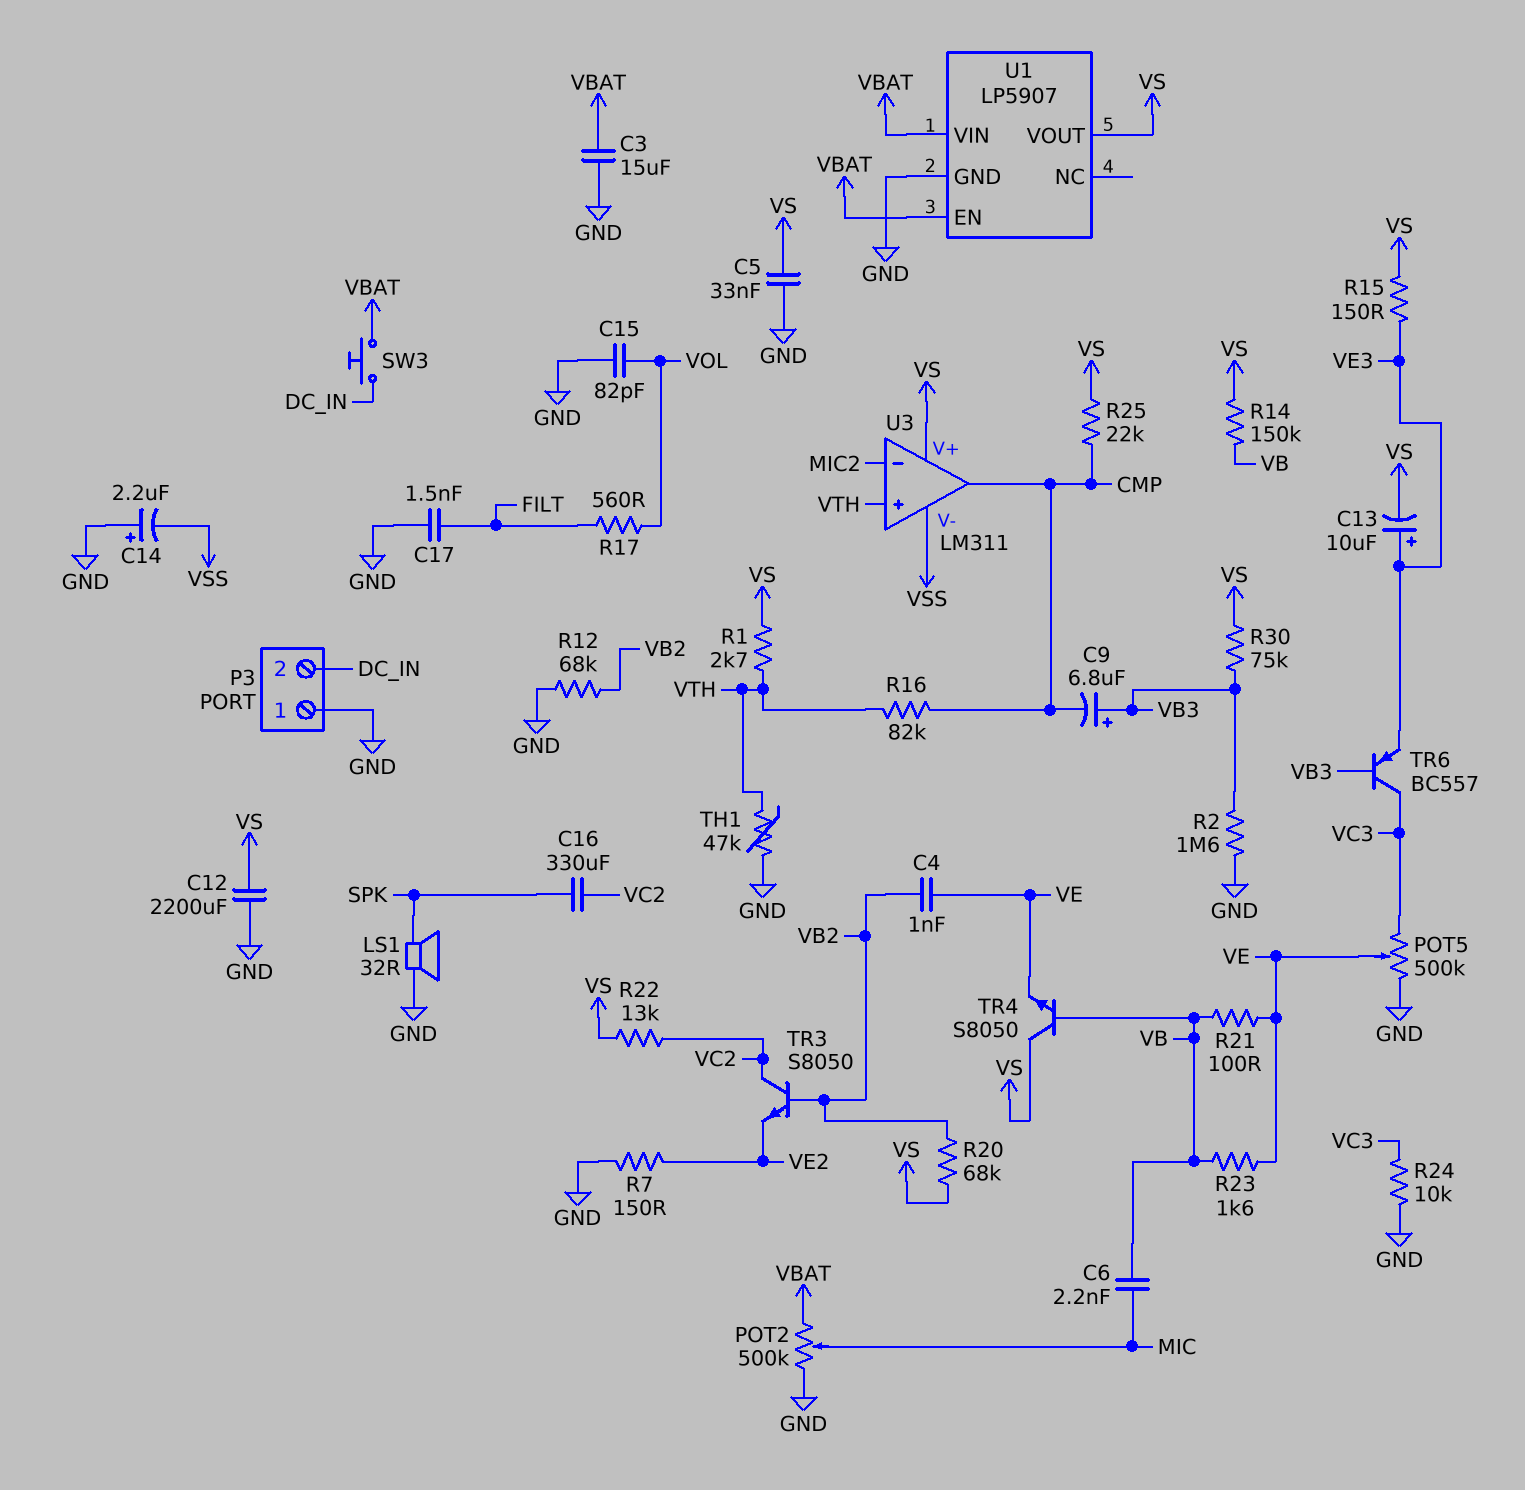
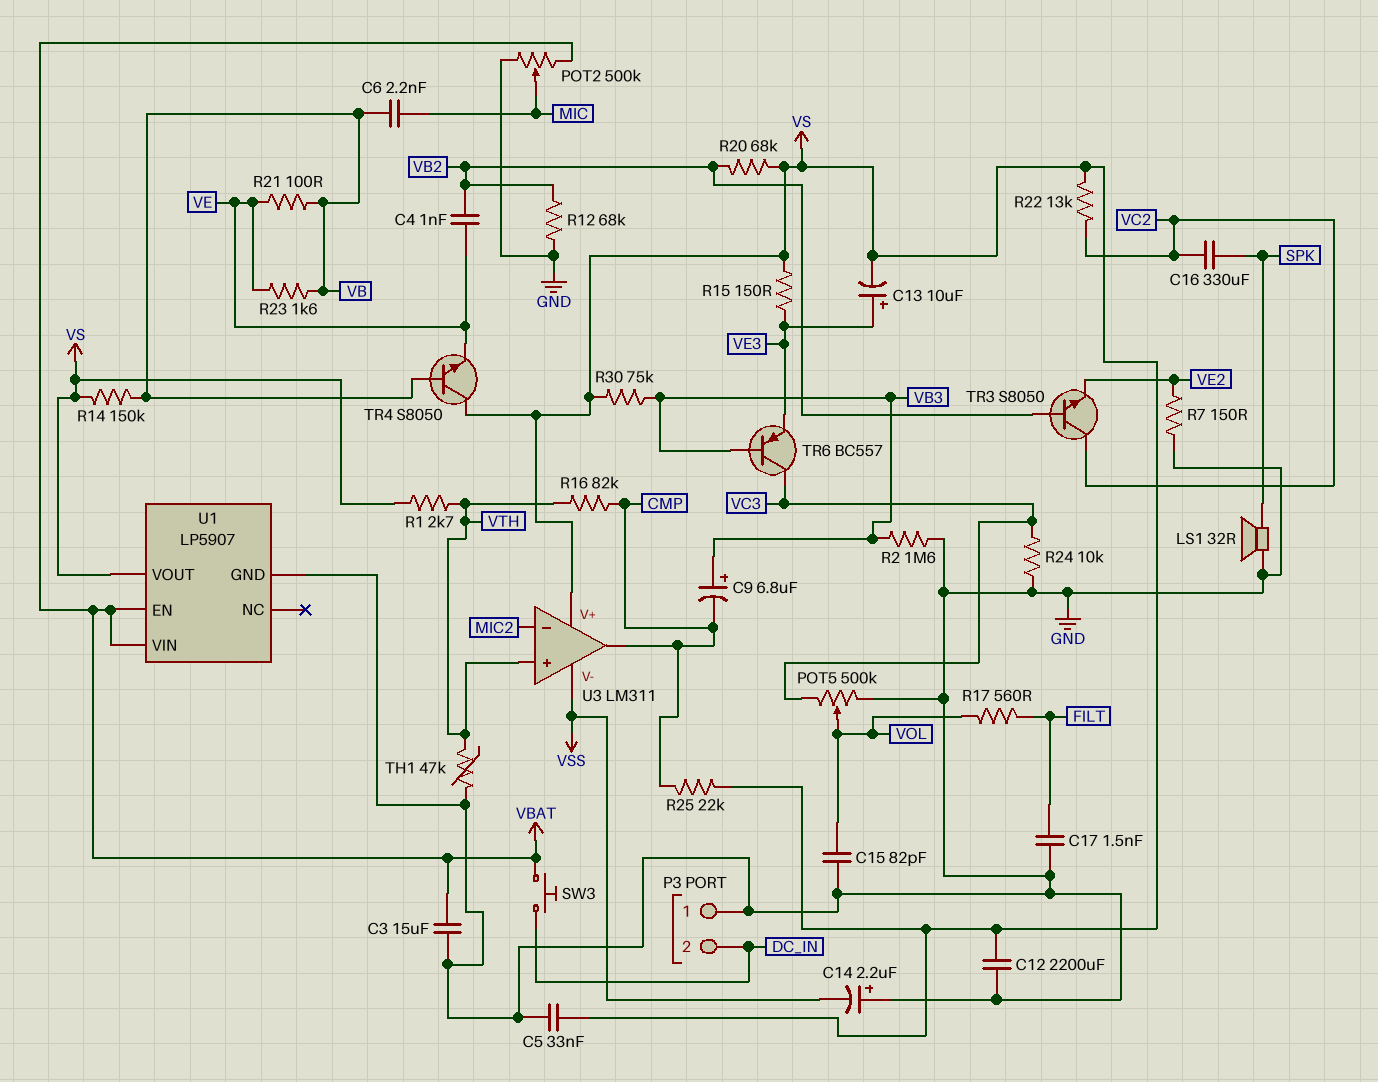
POT5: 500k (GND, VC3, wiper VE) -> 500k (GND, VC3, wiper VOL)

